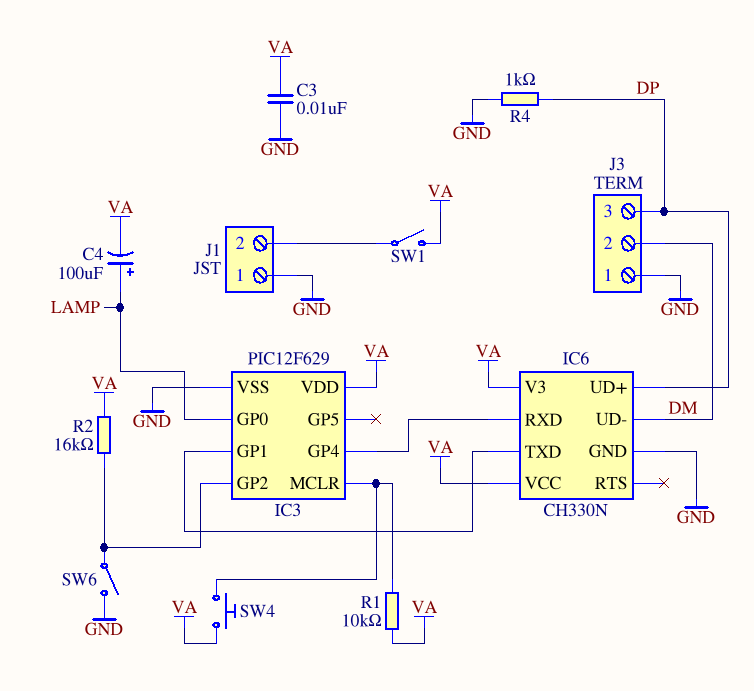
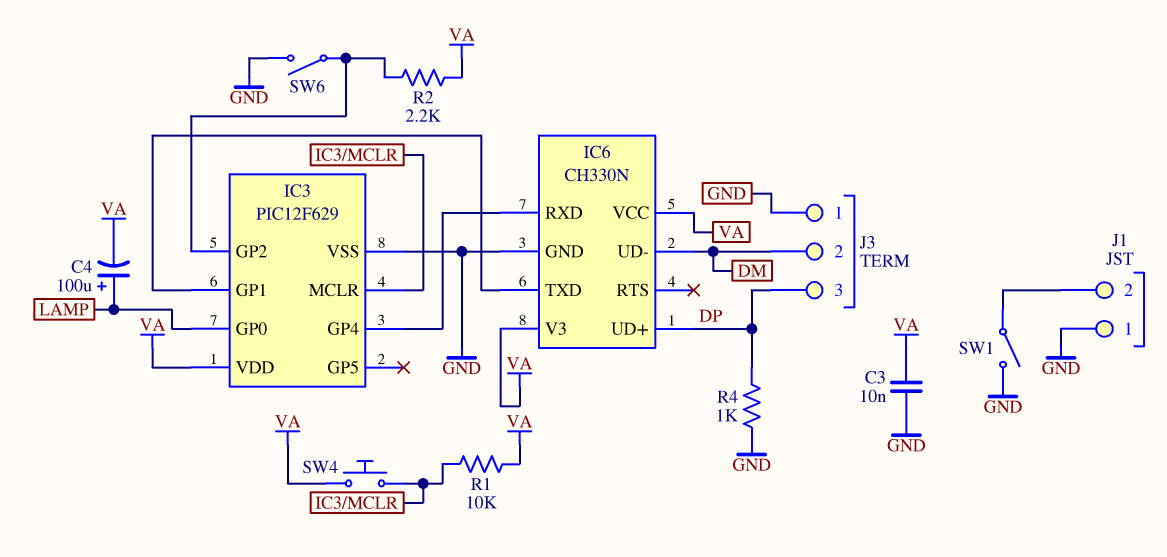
R2: 16k (IC3/GP2, VA) -> 2.2k (IC3/GP2, VA)
SW1: switch (J1/2, VA) -> switch (GND, J1/2)

